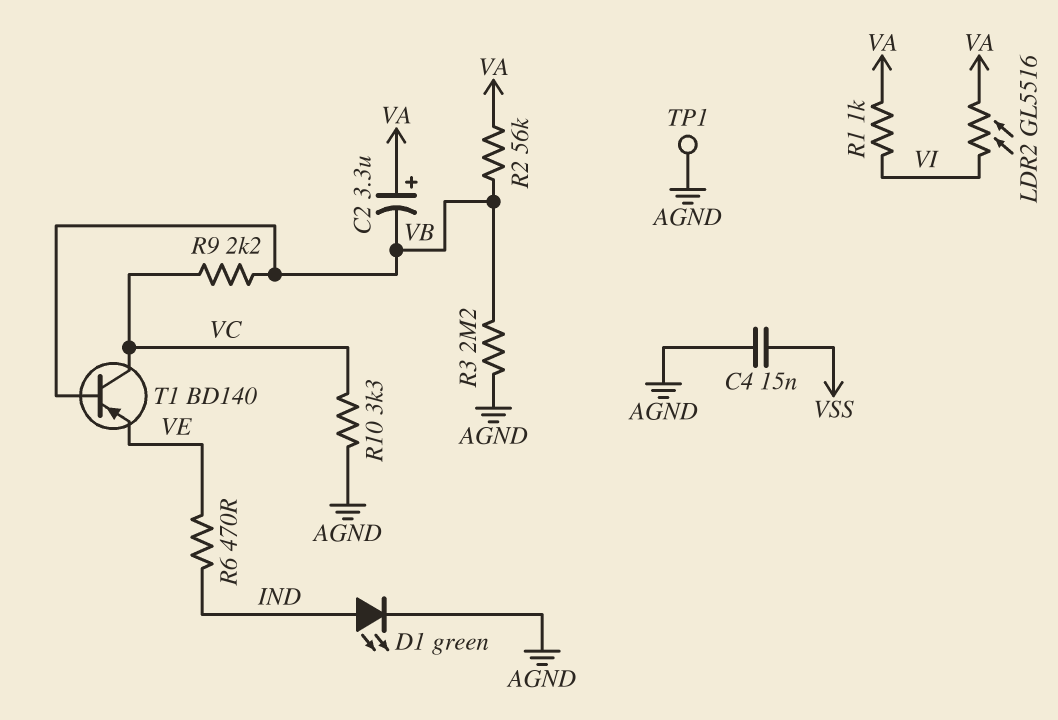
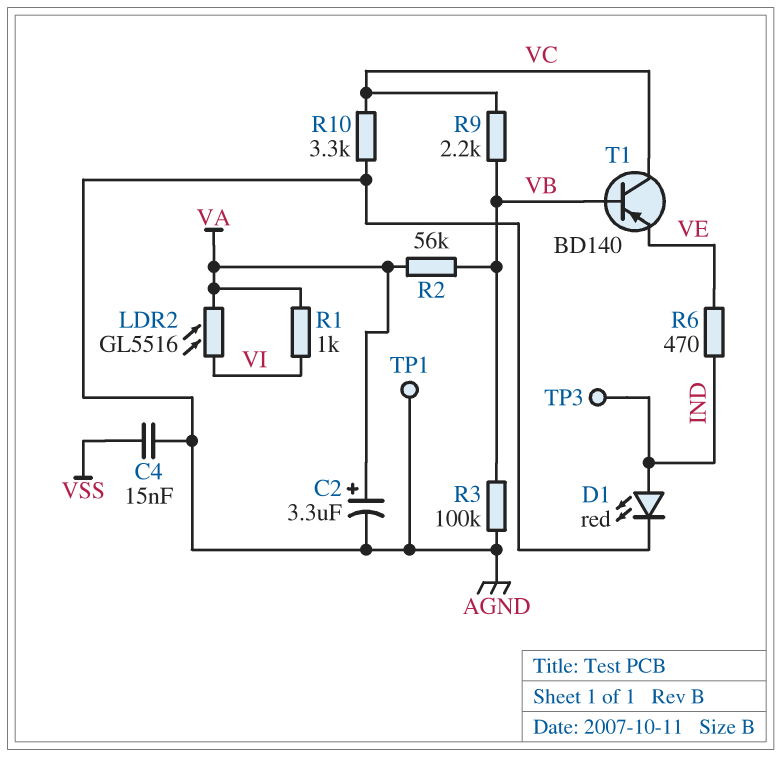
C2: 3.3uF (plus VA, minus VB) -> 3.3uF (plus VA, minus AGND)
D1: LED green (A IND, K AGND) -> LED red (A IND, K AGND)
R3: 2.2M (AGND, VB) -> 100k (AGND, VB)
TP3: none -> test point (IND)

